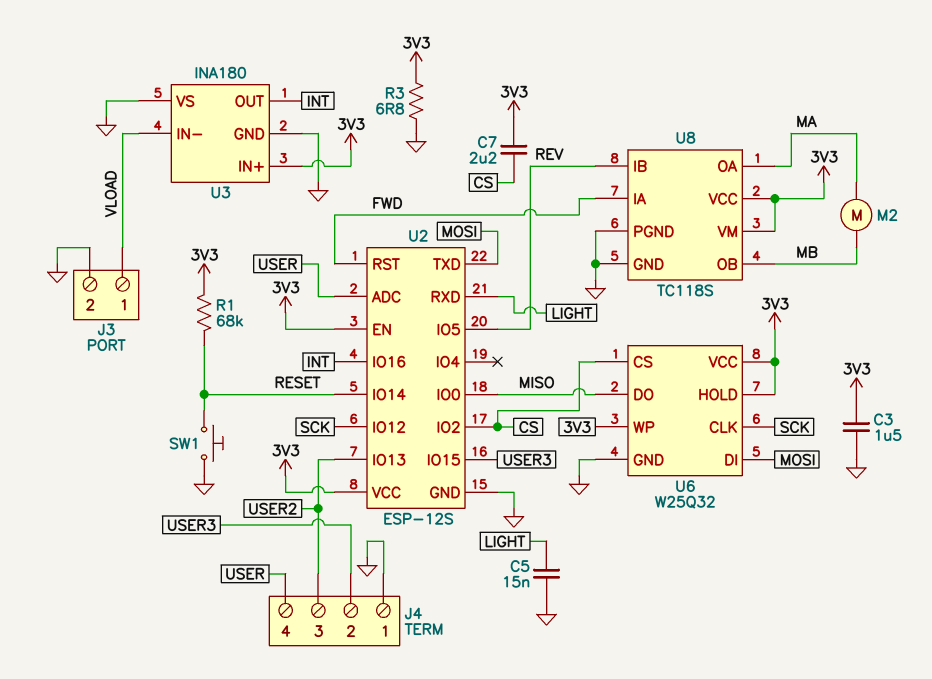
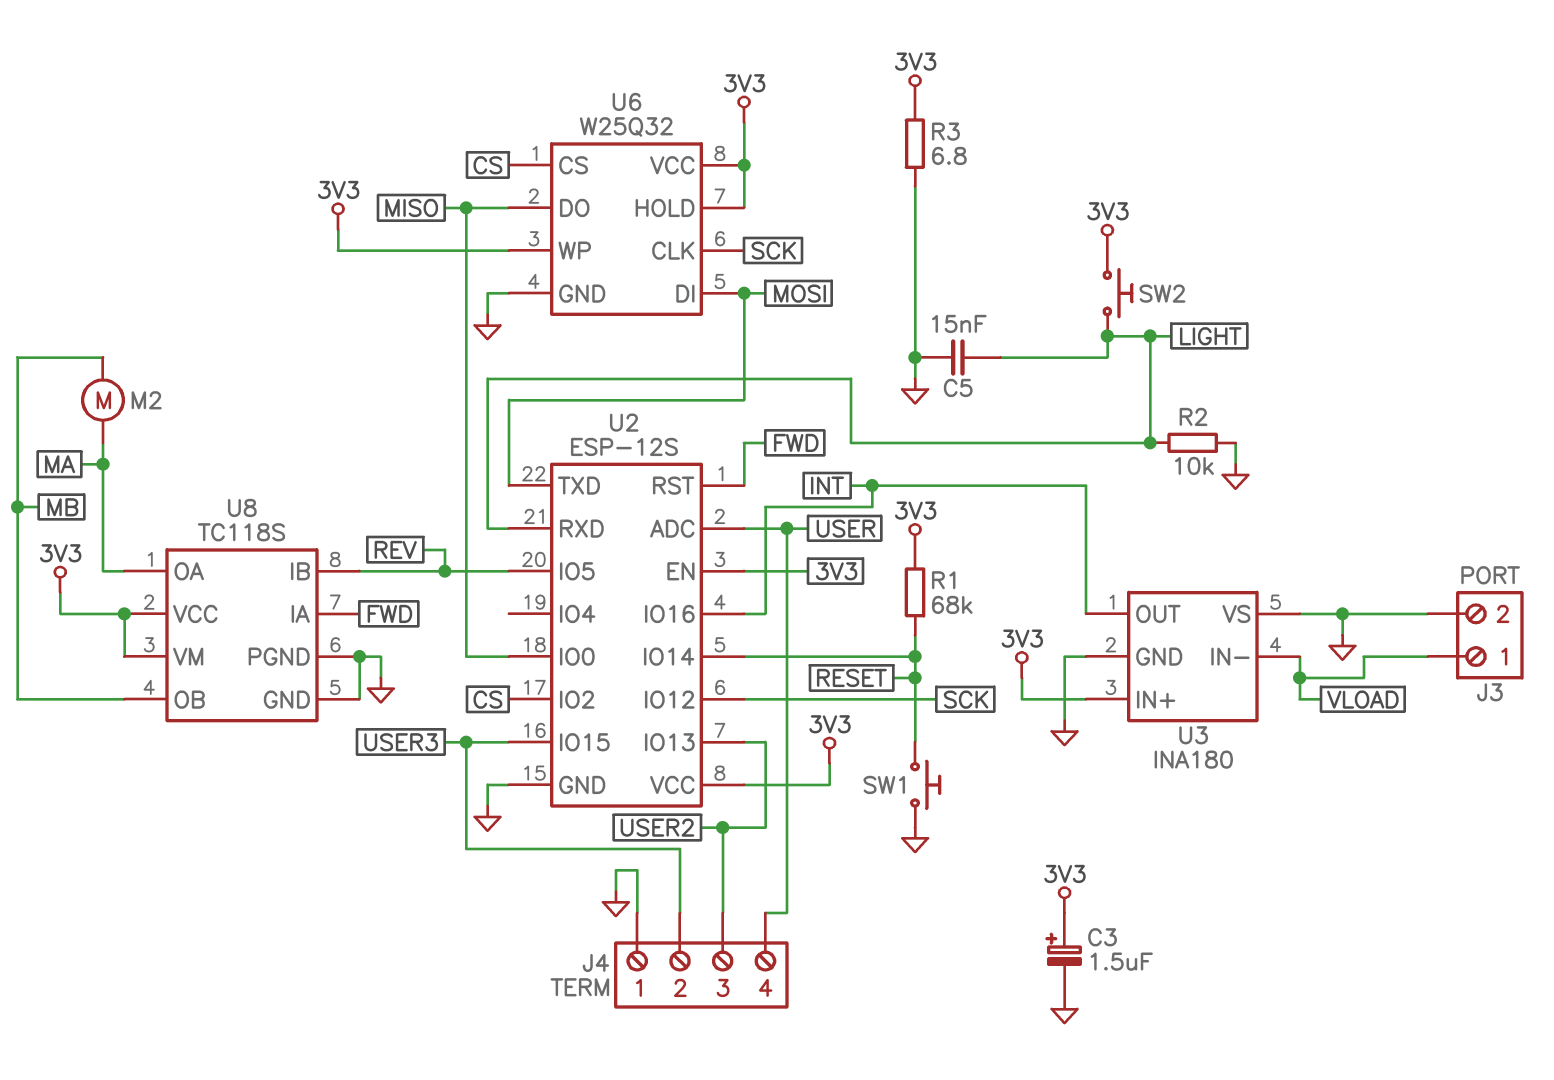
C3: 1.5uF (3V3, GND) -> 1.5uF (plus 3V3, minus GND)
C7: 2.2uF (3V3, CS) -> none
R2: none -> 10k (GND, LIGHT)
SW2: none -> button (3V3, LIGHT)

